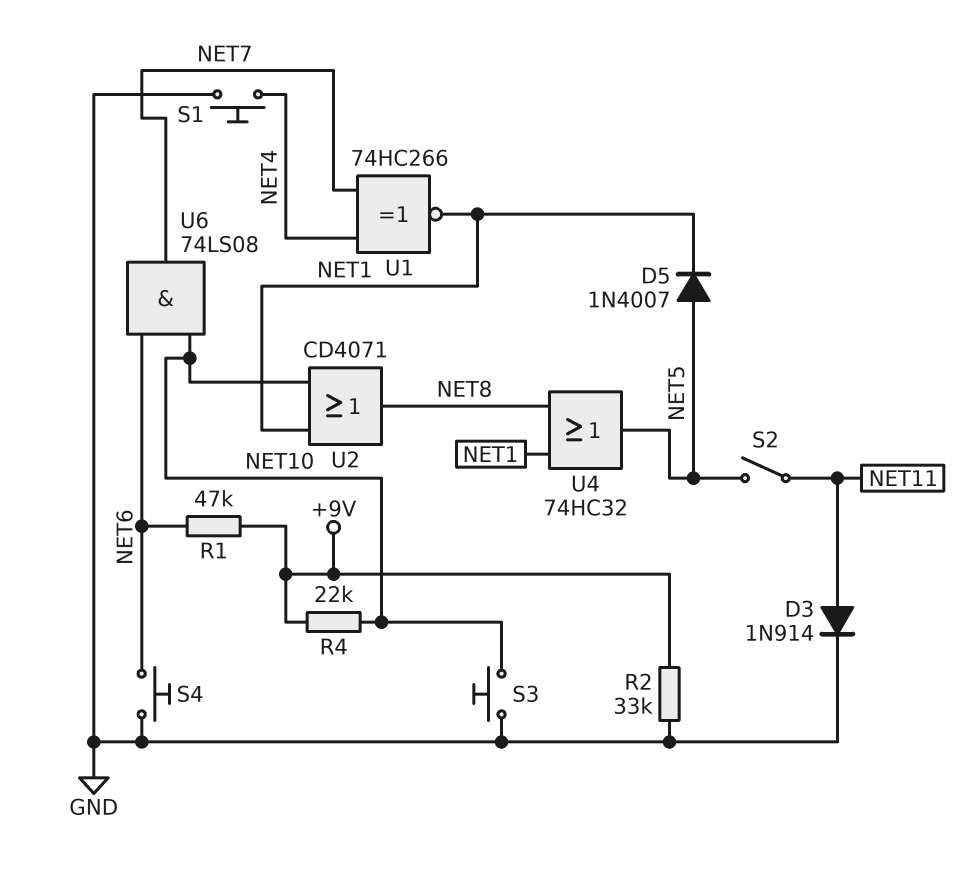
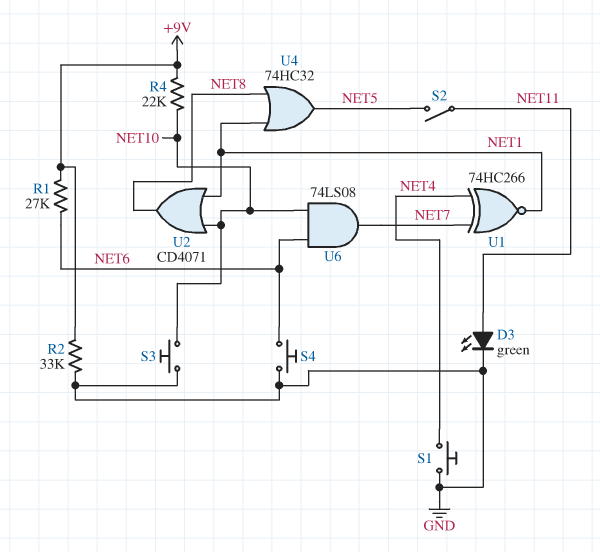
D3: diode 1N914 (A NET11, K GND) -> LED green (A NET11, K GND)
D5: diode 1N4007 (A NET5, K NET1) -> none
R1: 47k (+9V, NET6) -> 27k (+9V, NET6)

